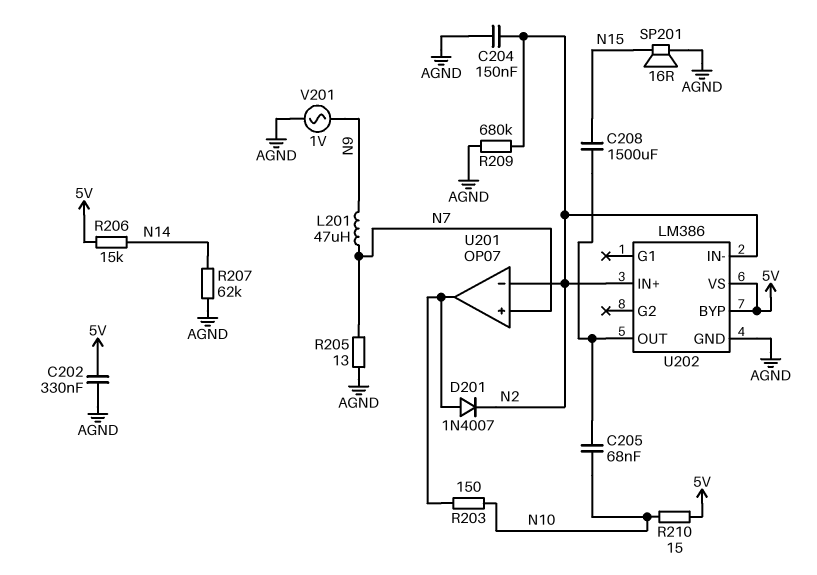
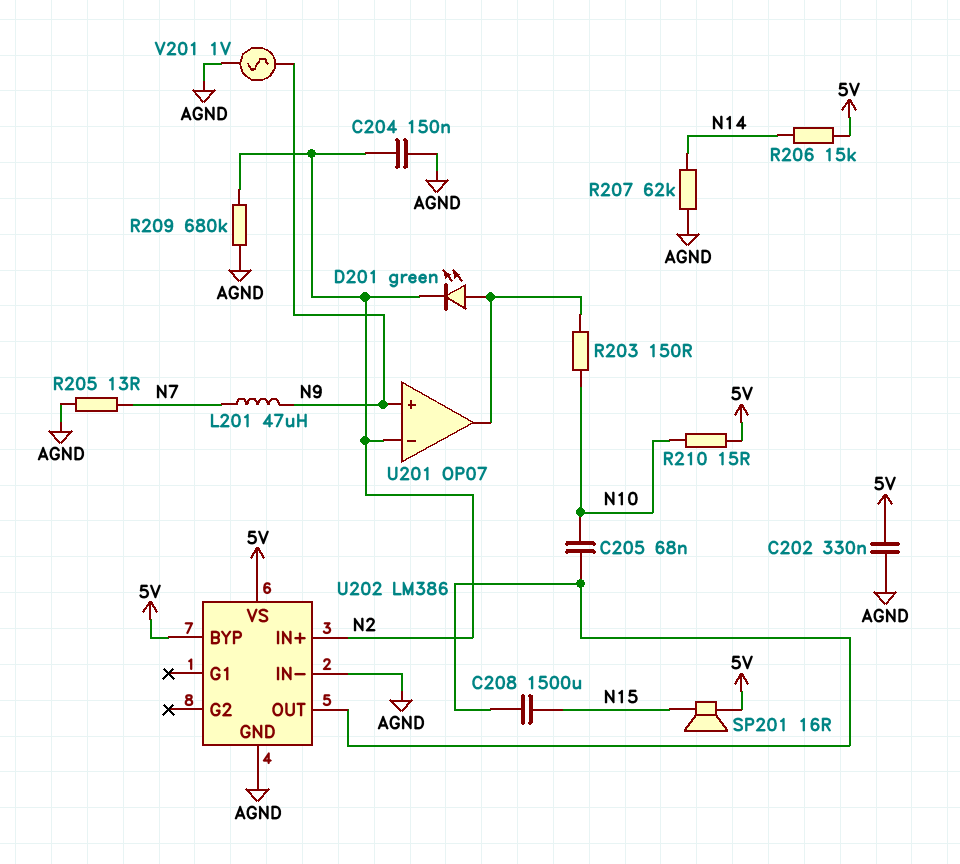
D201: diode 1N4007 (A U201/out, K N2) -> LED green (A U201/out, K N2)
SP201: speaker 16R (AGND, N15) -> speaker 16R (5V, N15)
U201 pin in+: N7 -> N9
U202 pin IN-: N2 -> AGND

